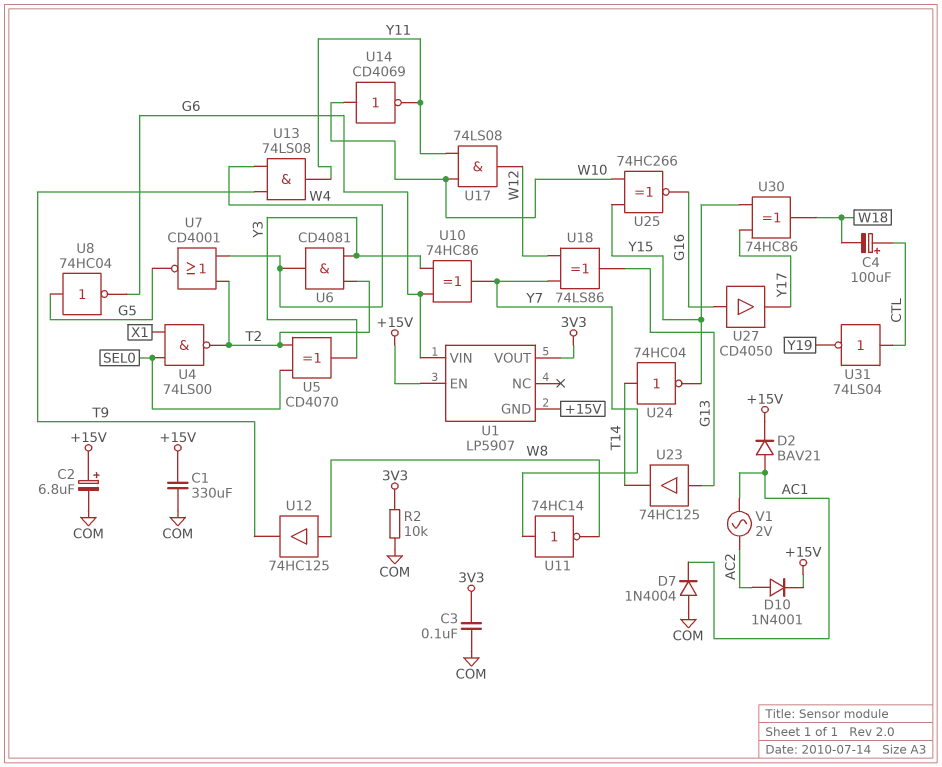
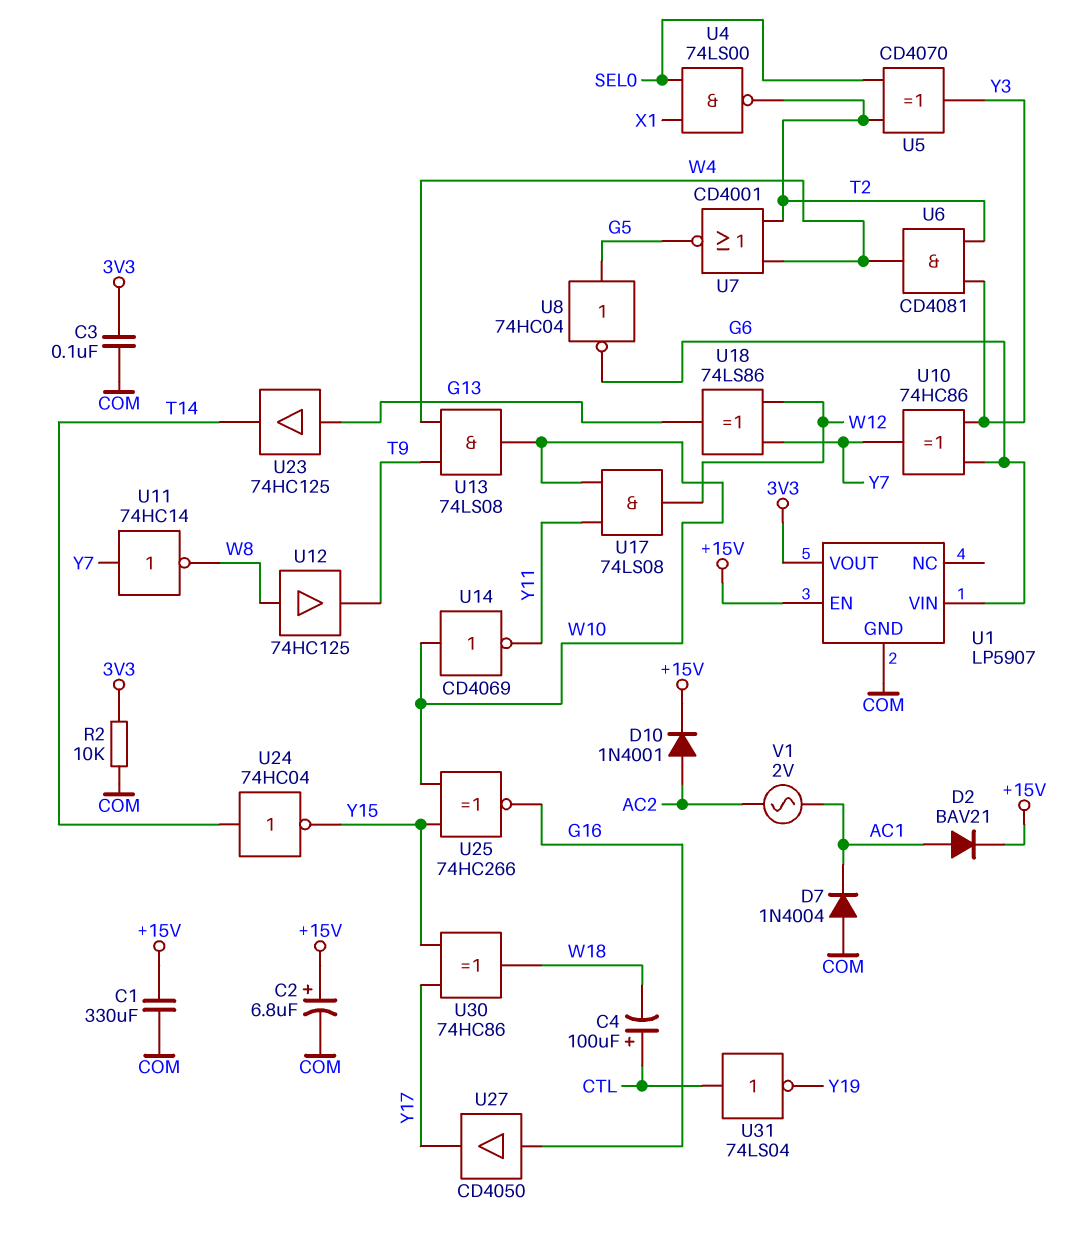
U1 pin GND: +15V -> COM
U13: AND 74LS08 (in T9, in W4, out Y11) -> AND 74LS08 (in T9, in W4, out W10)

